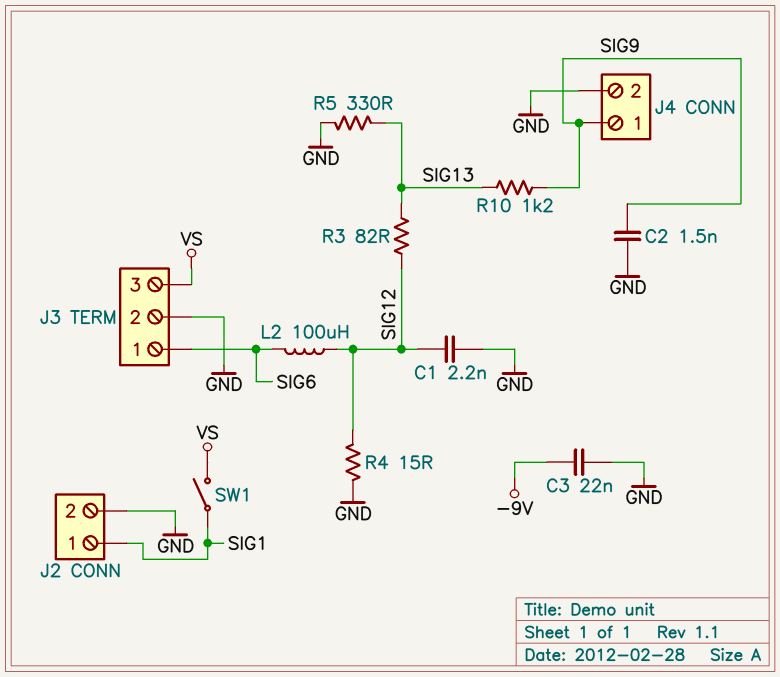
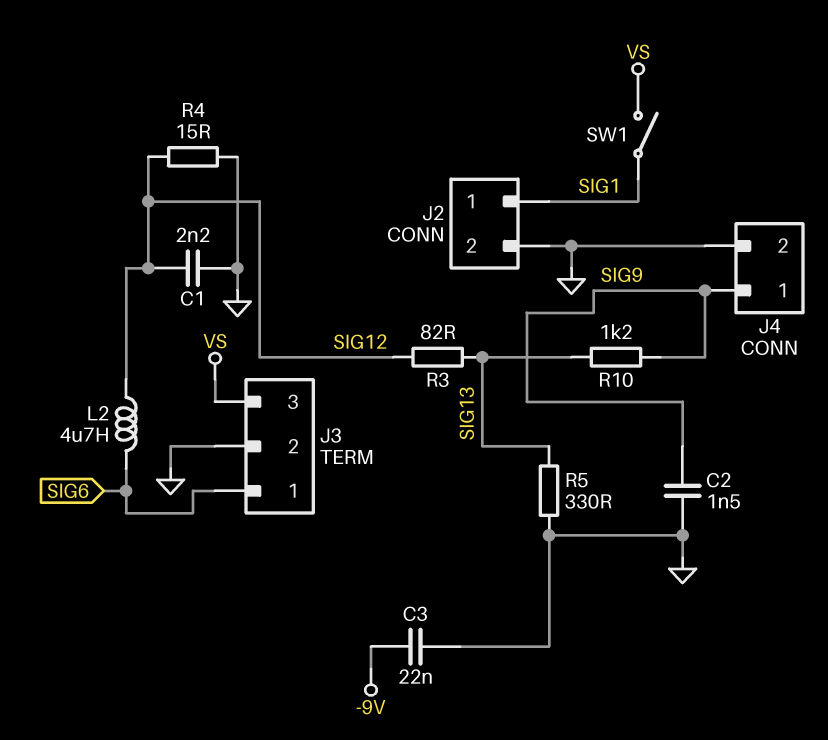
L2: 100uH (SIG6, SIG12) -> 4.7uH (SIG6, SIG12)

